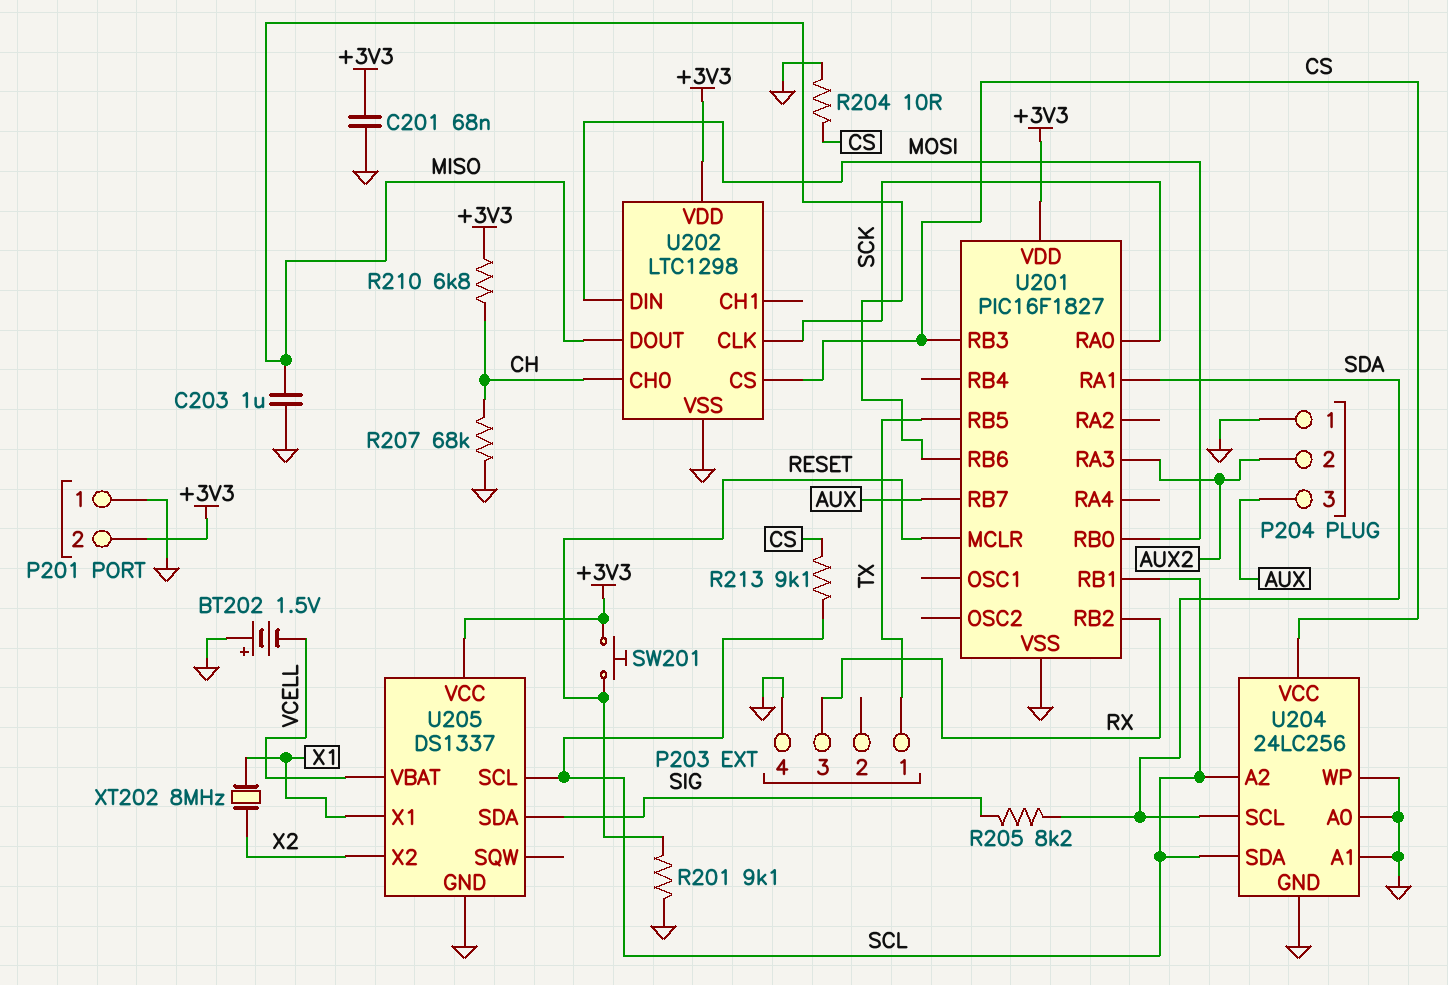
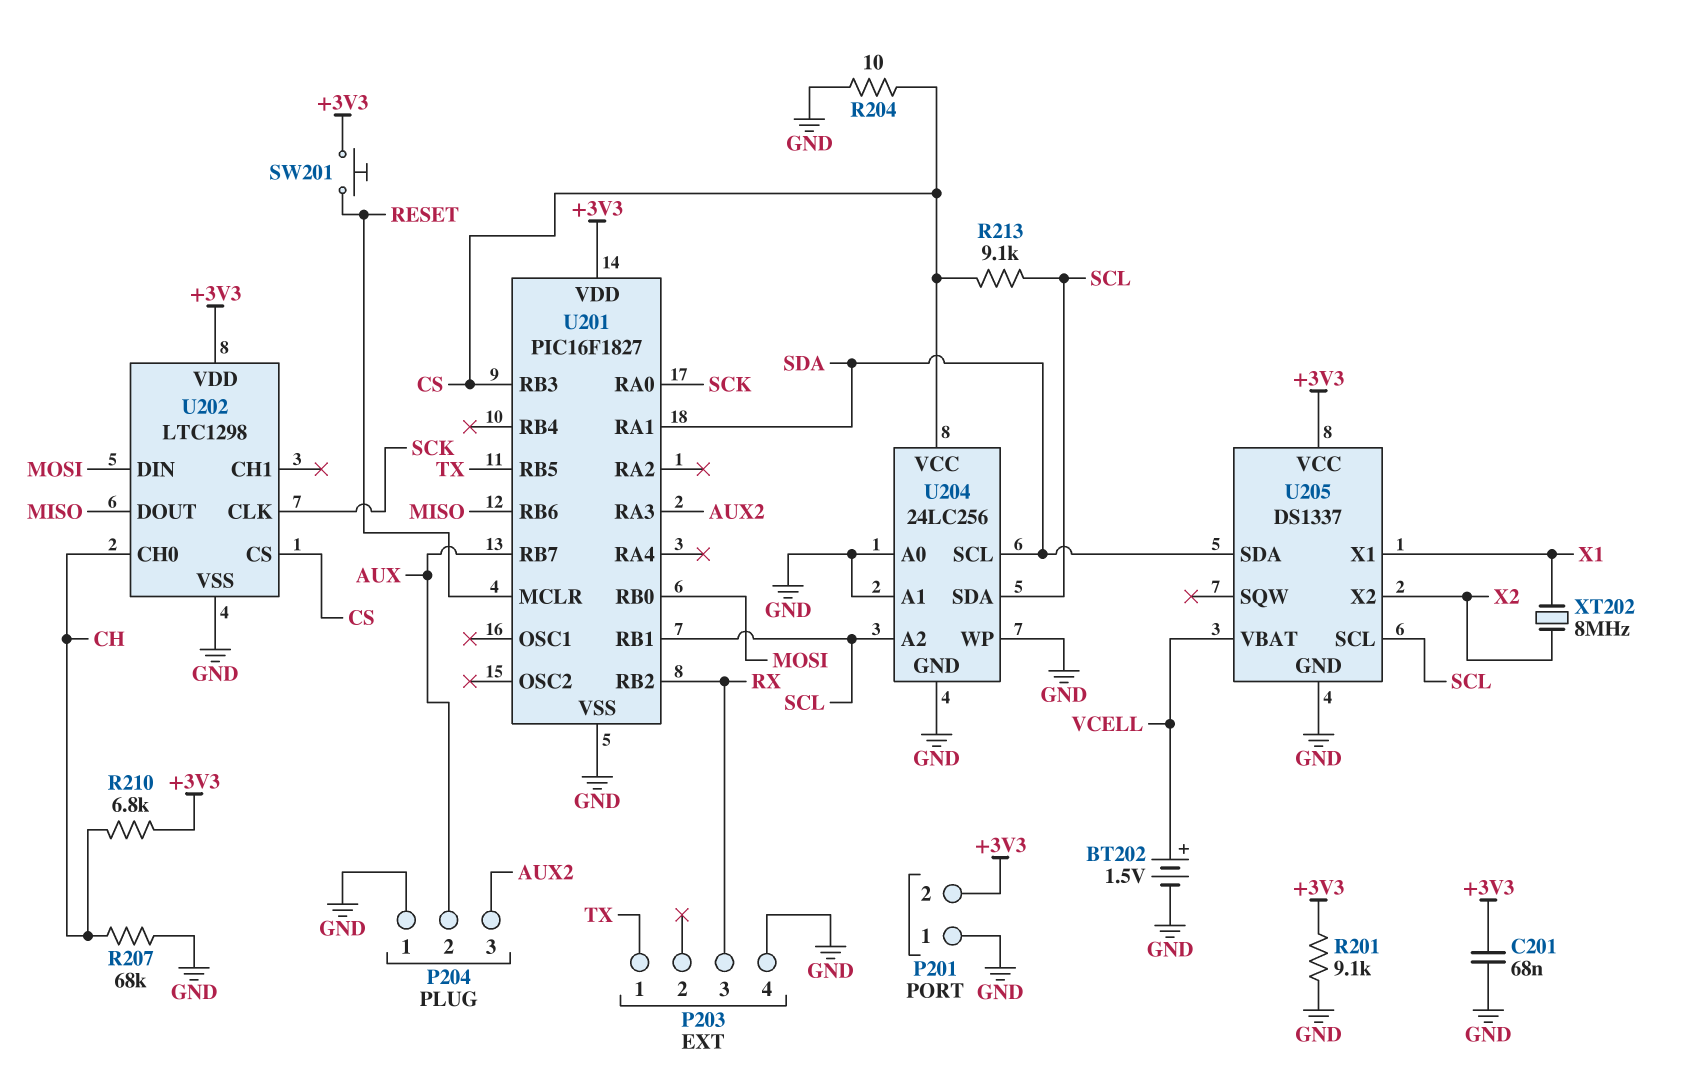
BT202: 1.5V (plus GND, minus VCELL) -> 1.5V (plus VCELL, minus GND)
C203: 1uF (GND, MISO) -> none
P204 pin 2: AUX2 -> AUX
P204 pin 3: AUX -> AUX2
R201: 9.1k (GND, RESET) -> 9.1k (+3V3, GND)
R205: 8.2k (SDA, SIG) -> none
U205 pin SDA: SIG -> SDA

